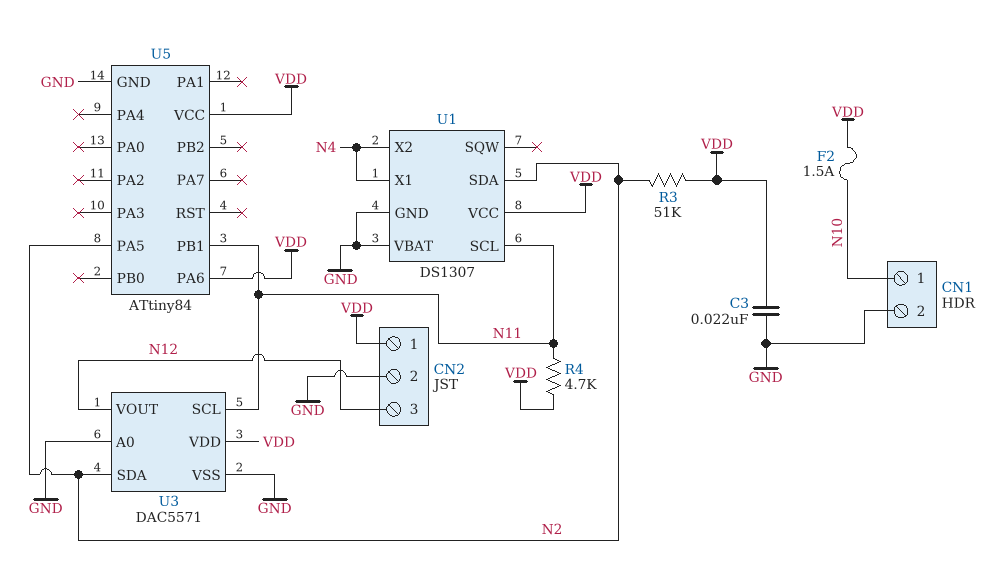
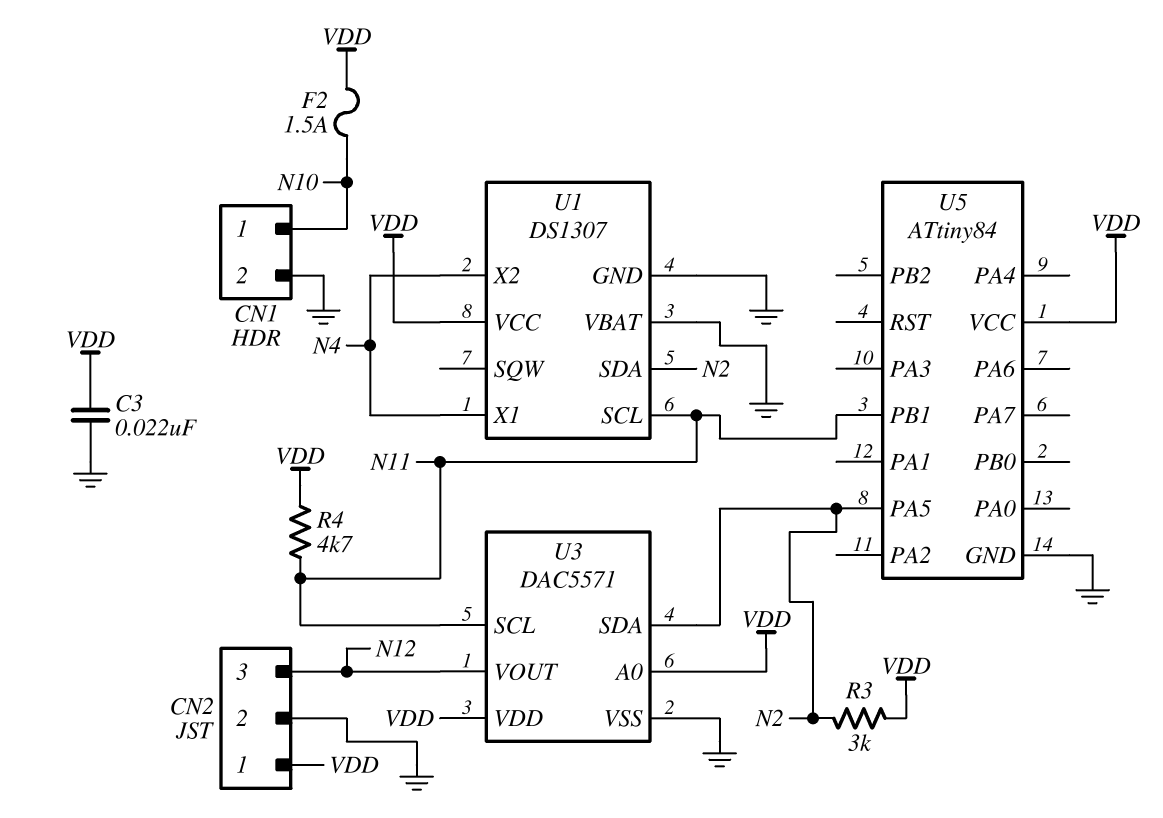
R3: 51k (N2, VDD) -> 3k (N2, VDD)
U3 pin A0: GND -> VDD
U5 pin PA6: VDD -> none

